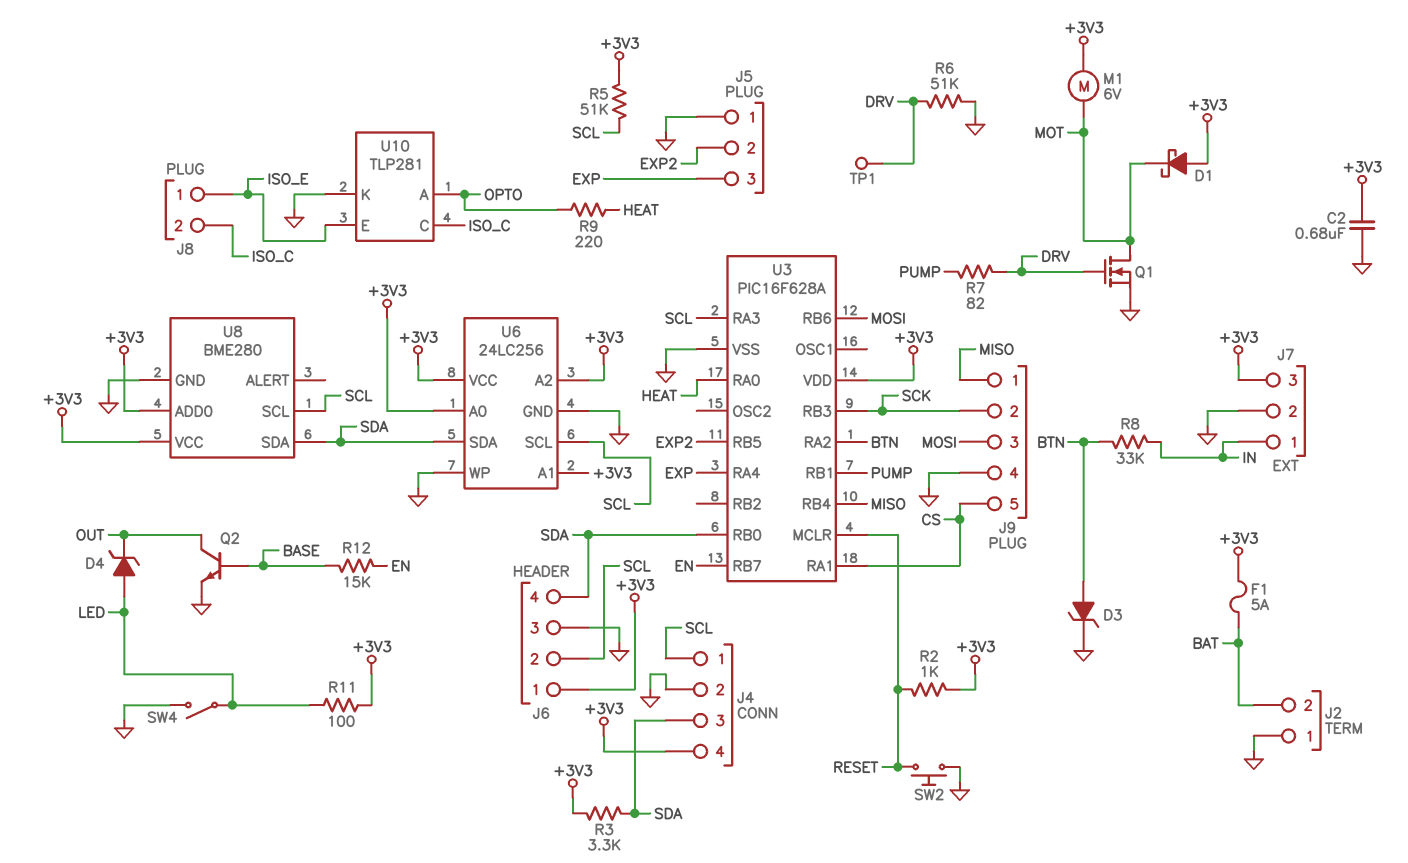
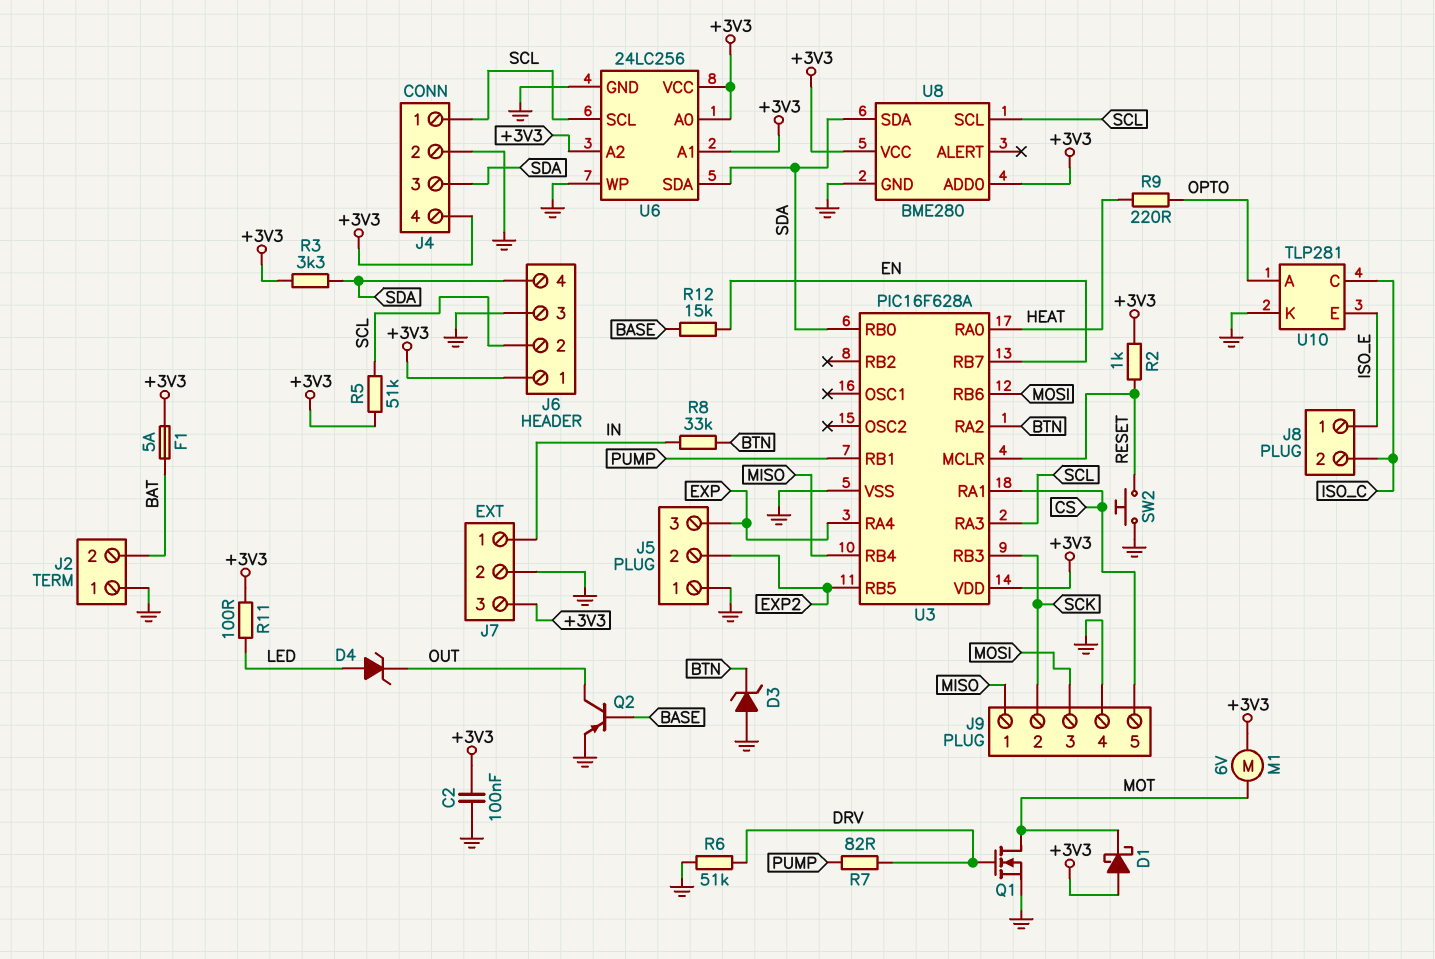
C2: 680nF (+3V3, GND) -> 100nF (+3V3, GND)
D3: zener (A BTN, K GND) -> zener (A GND, K BTN)
Q2: NPN (B BASE, C OUT, E GND) -> PNP (B BASE, C OUT, E GND)
SW4: switch (GND, LED) -> none
TP1: test point (DRV) -> none

